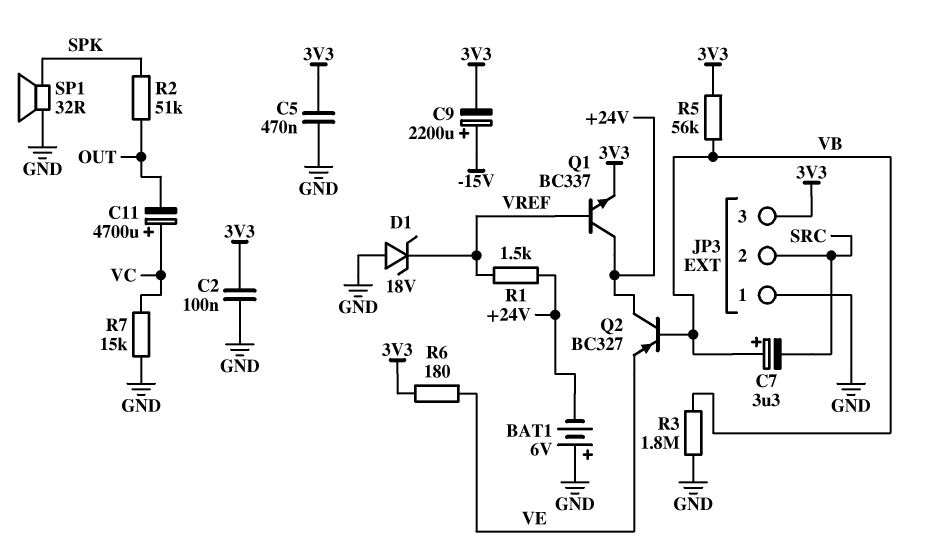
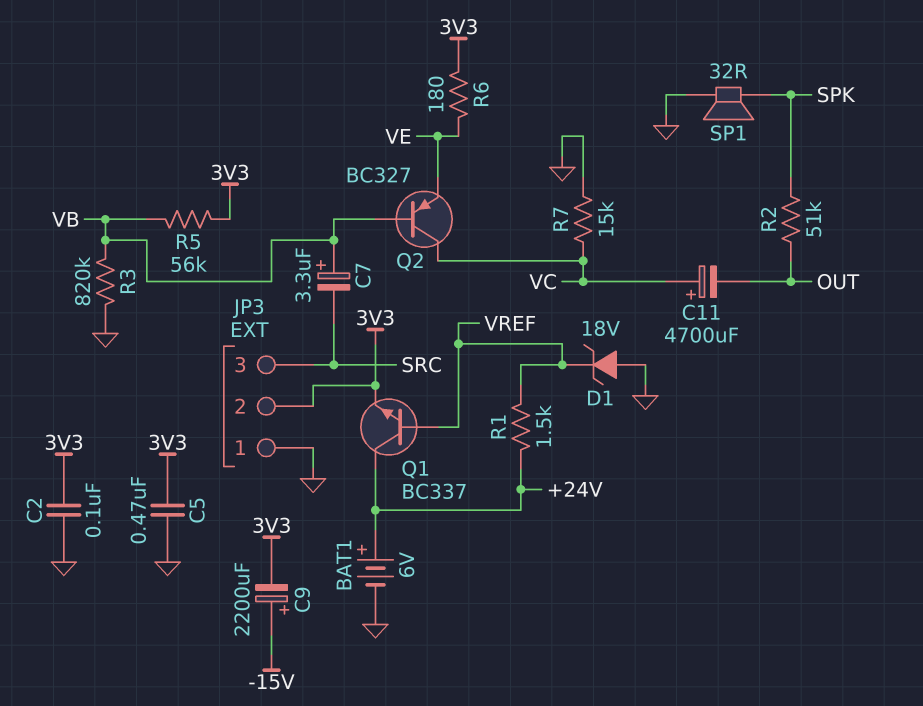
BAT1: 6V (plus GND, minus +24V) -> 6V (plus +24V, minus GND)
JP3 pin 2: SRC -> 3V3
JP3 pin 3: 3V3 -> SRC
Q2: PNP BC327 (B VB, C +24V, E VE) -> PNP BC327 (B VB, C VC, E VE)
R3: 1.8M (GND, VB) -> 820k (GND, VB)

